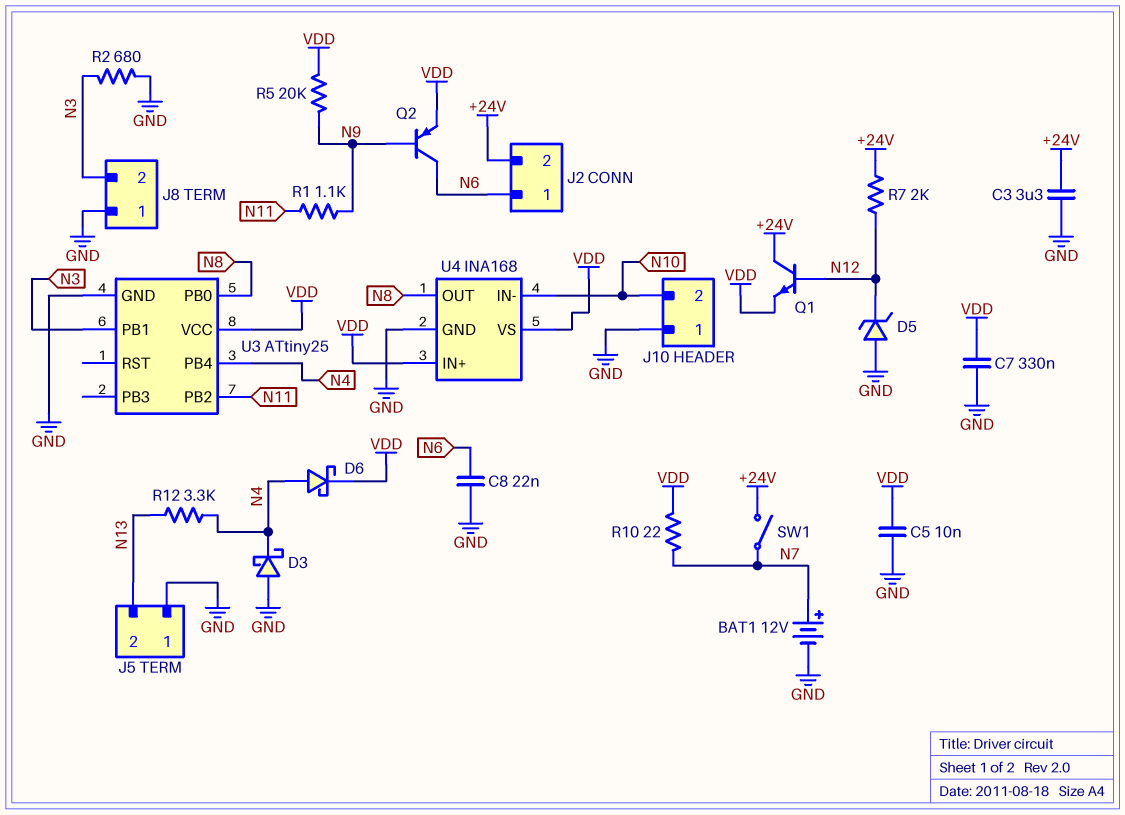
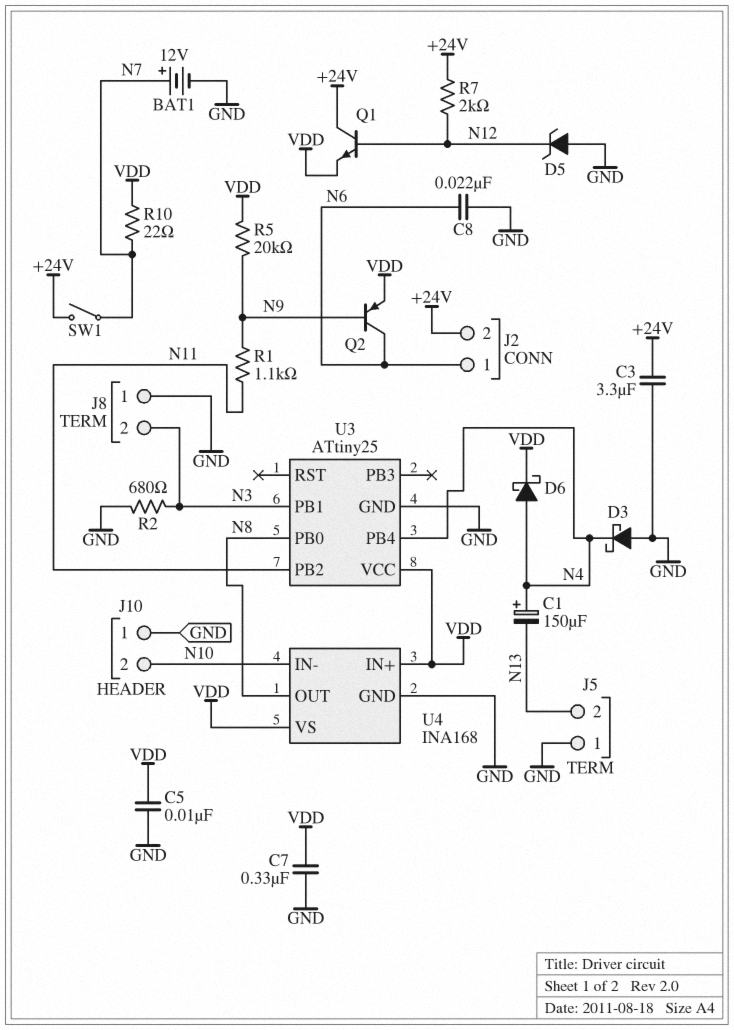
C1: none -> 150uF (plus N4, minus N13)
R12: 3.3k (N4, N13) -> none

